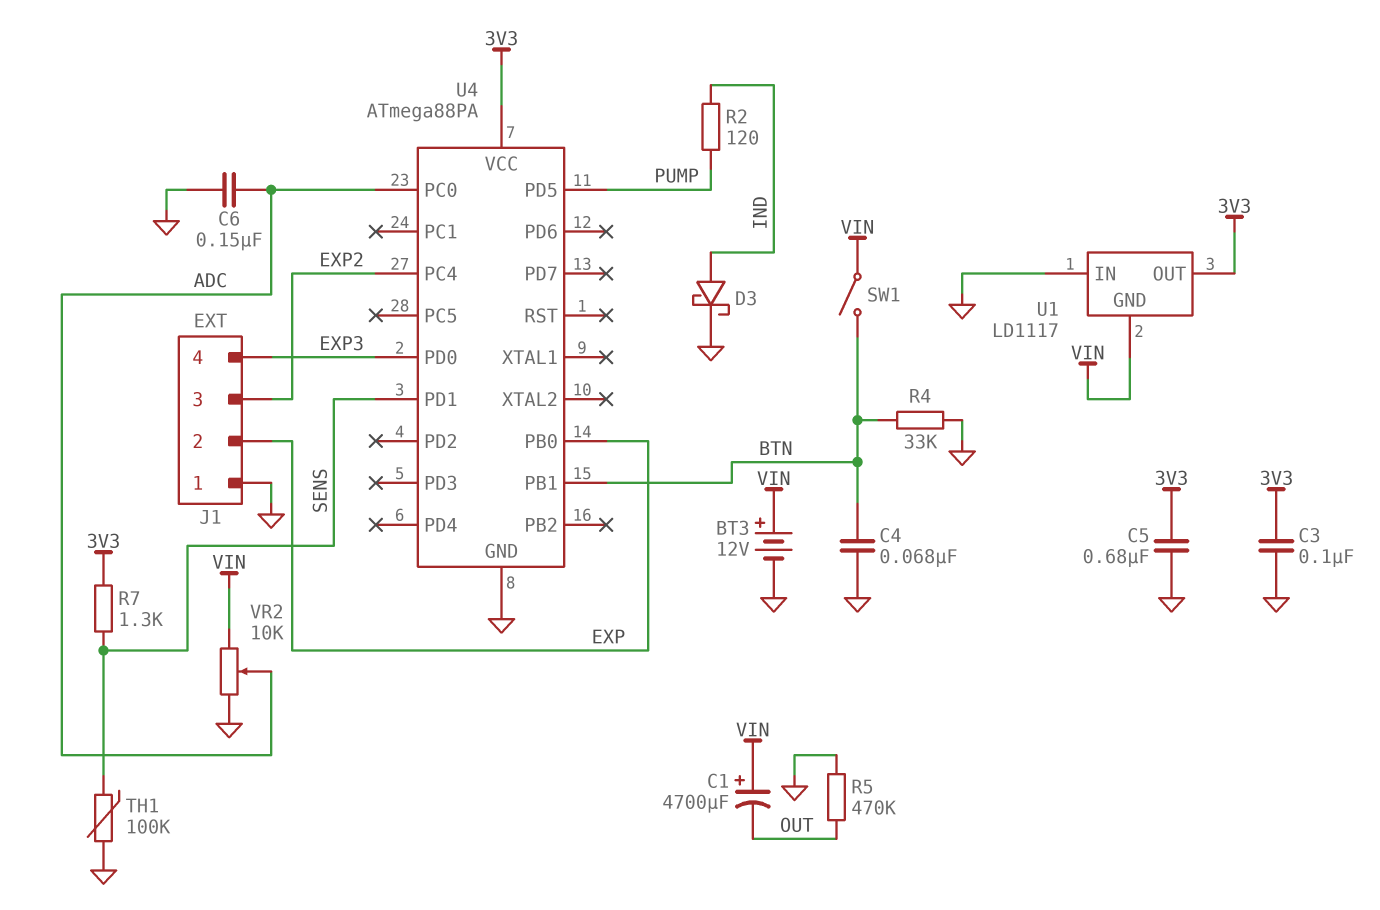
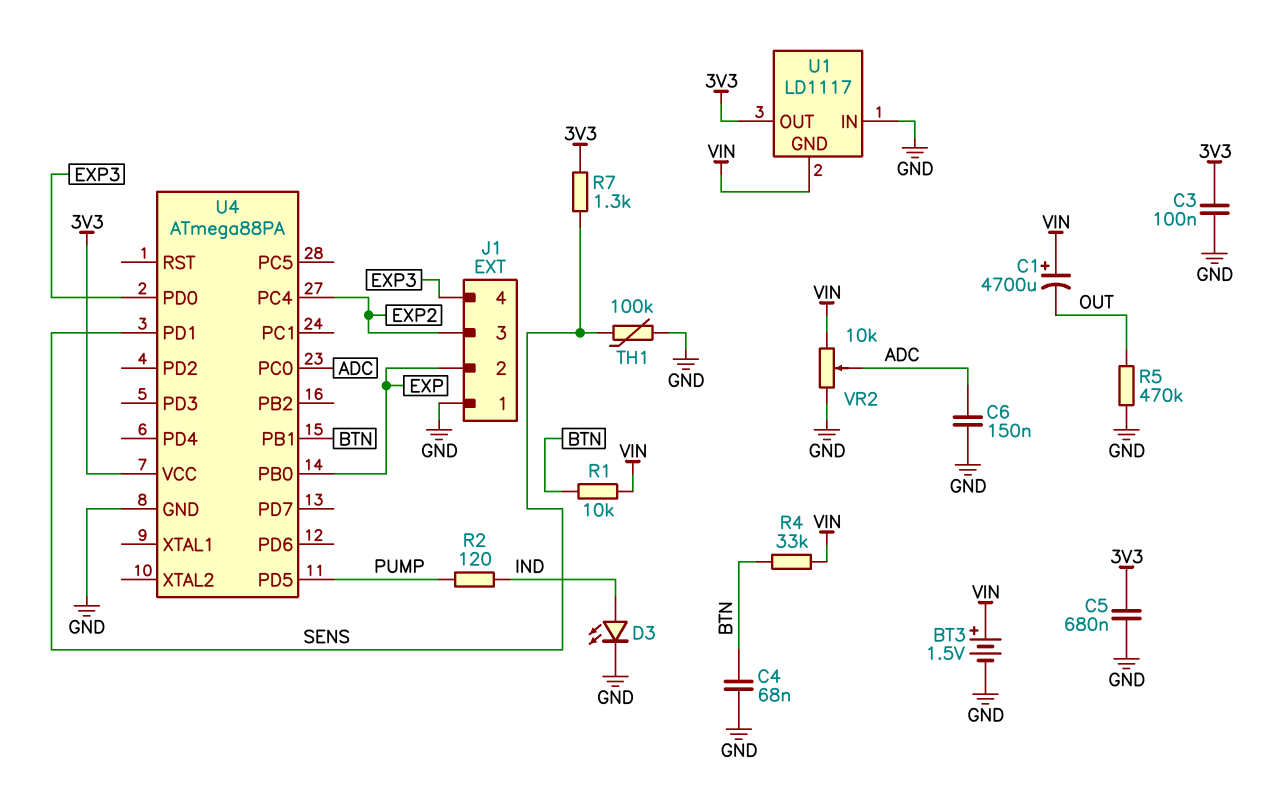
BT3: 12V (plus VIN, minus GND) -> 1.5V (plus VIN, minus GND)
D3: schottky (A IND, K GND) -> LED (A IND, K GND)
R1: none -> 10k (BTN, VIN)
R4: 33k (BTN, GND) -> 33k (BTN, VIN)
SW1: switch (BTN, VIN) -> none

